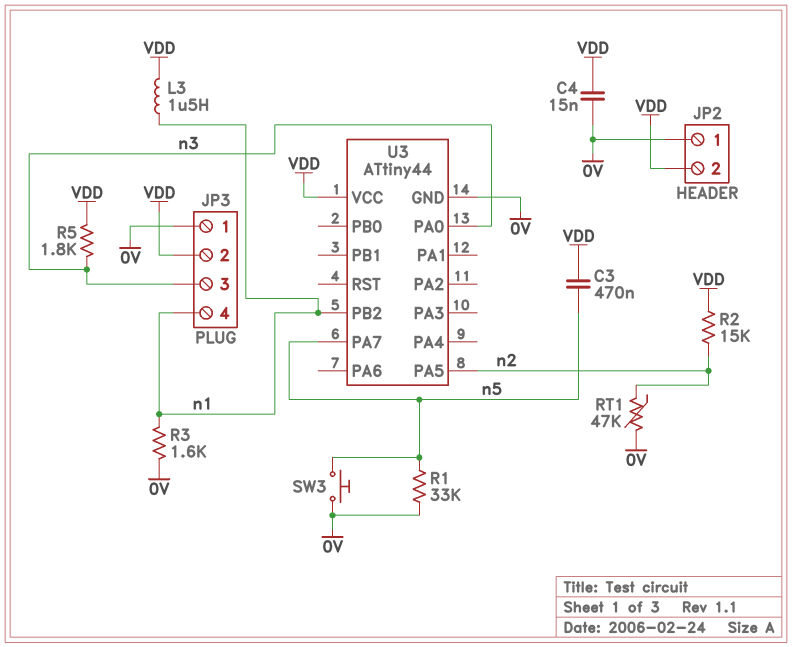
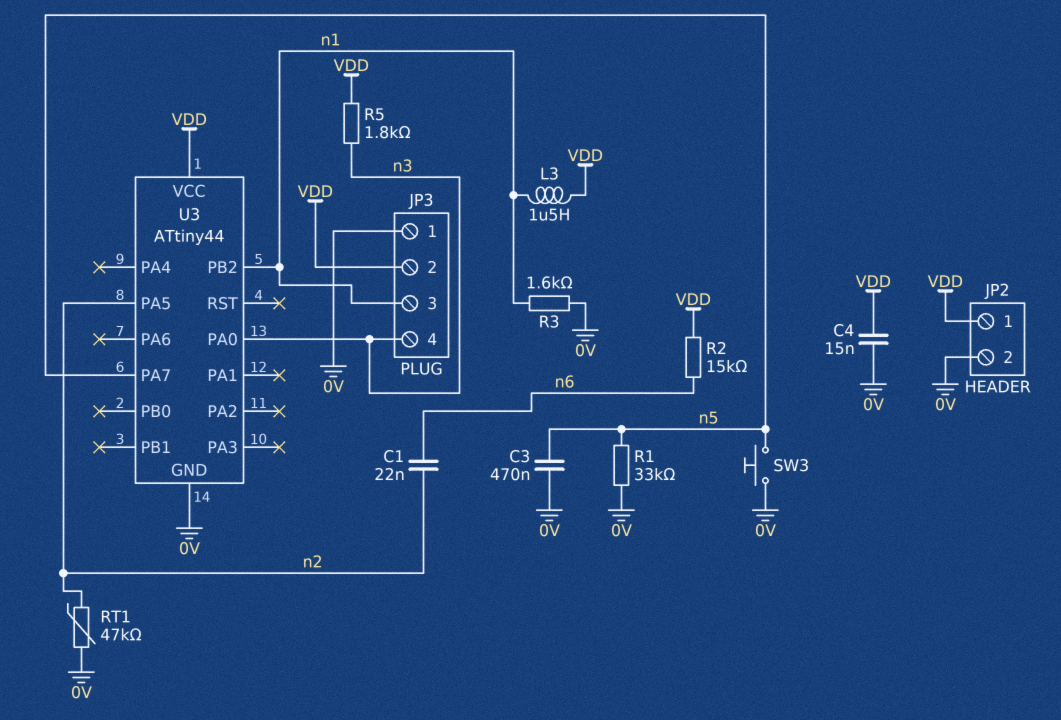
C1: none -> 22nF (n2, n6)
C3: 470nF (VDD, n5) -> 470nF (0V, n5)
JP2 pin 1: 0V -> VDD
JP2 pin 2: VDD -> 0V
JP3 pin 3: n3 -> n1
JP3 pin 4: n1 -> n3
R2: 15k (VDD, n2) -> 15k (VDD, n6)

